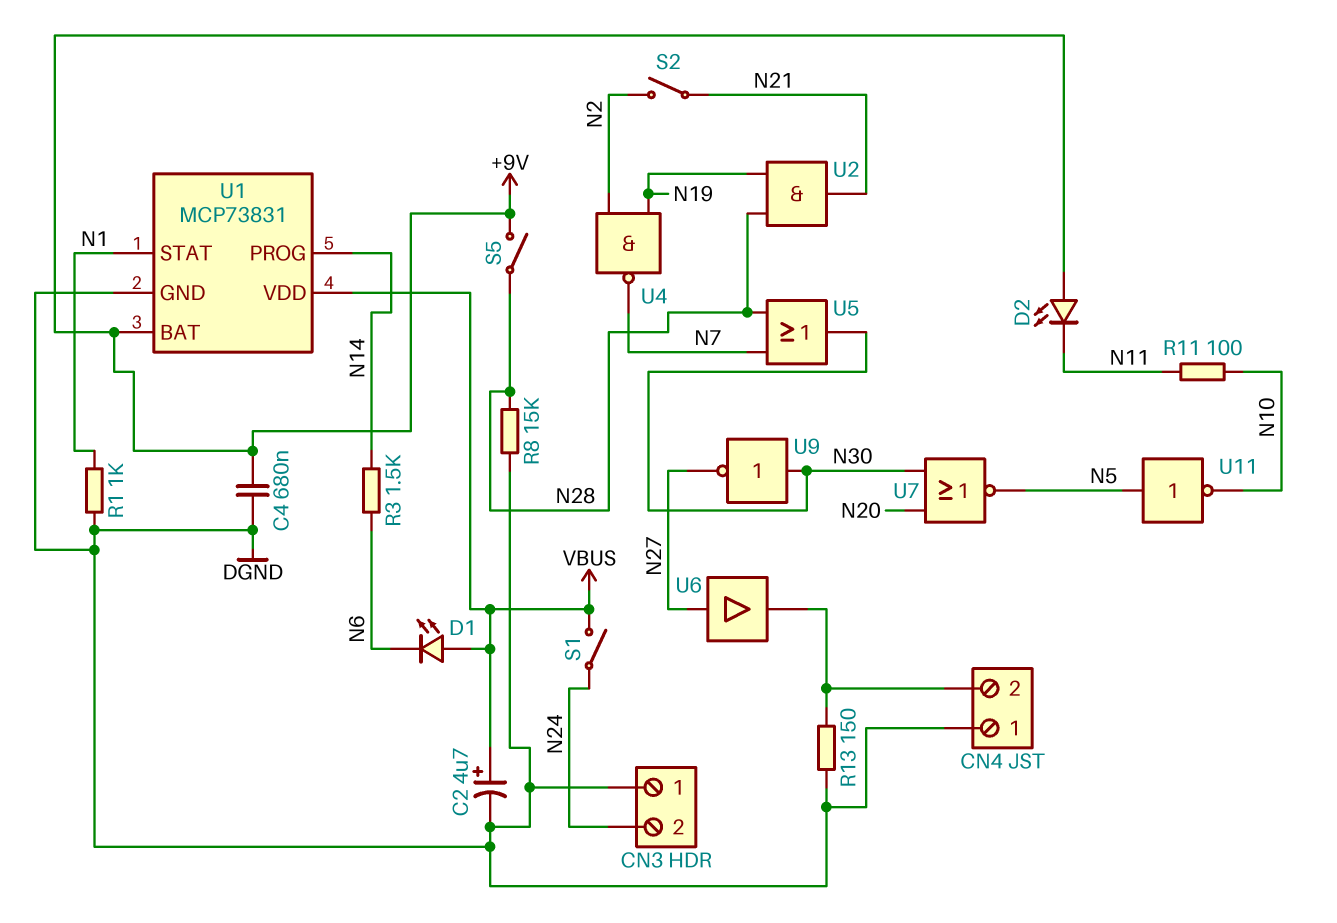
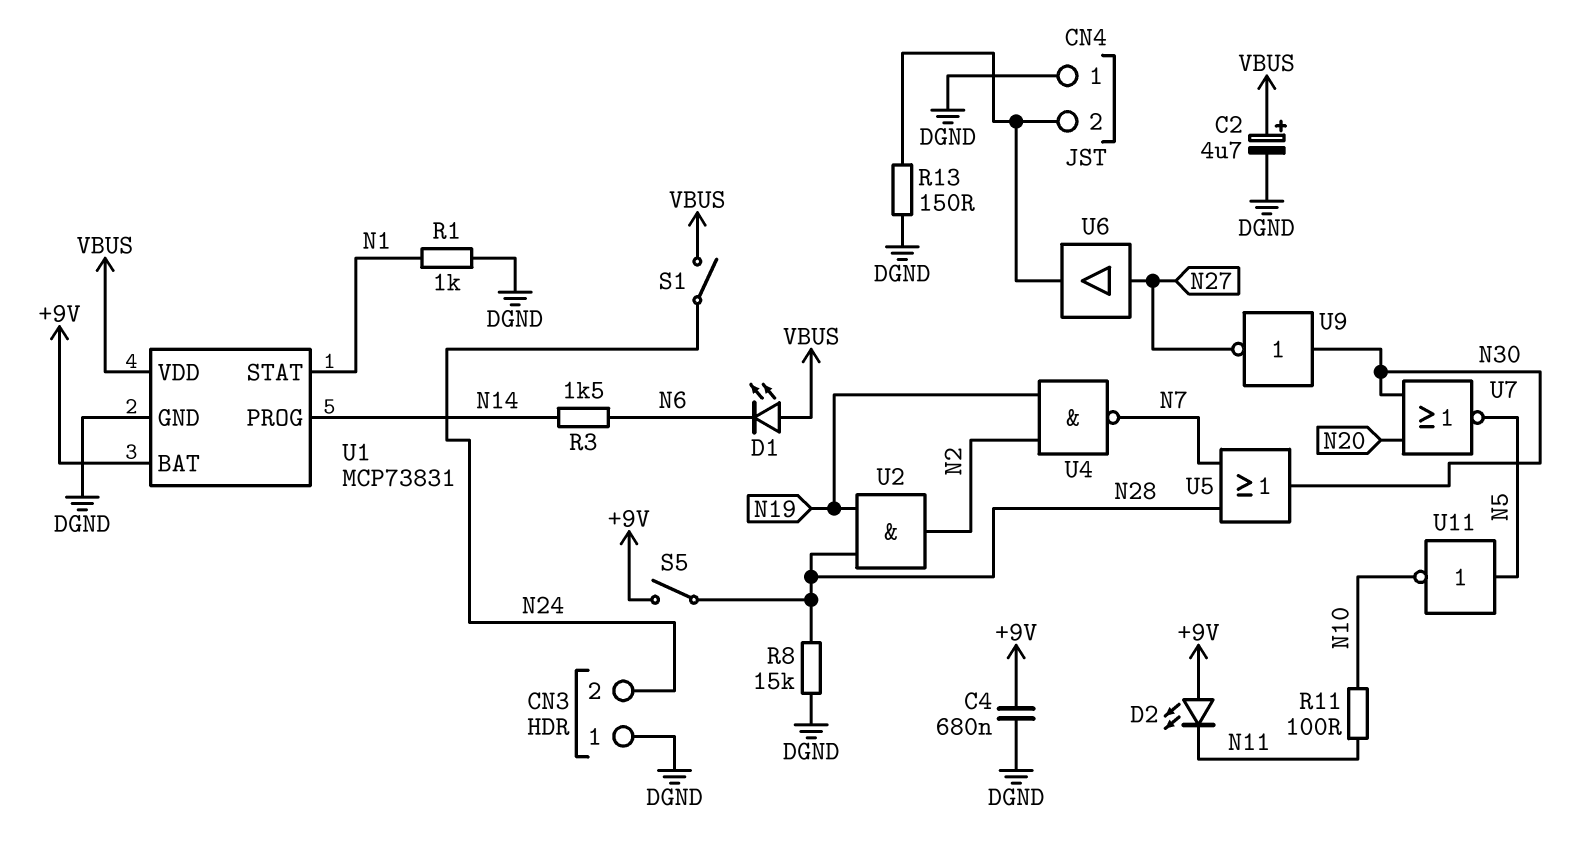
S2: switch (N2, N21) -> none
U2: AND (in N19, in N28, out N21) -> AND (in N19, in N28, out N2)

